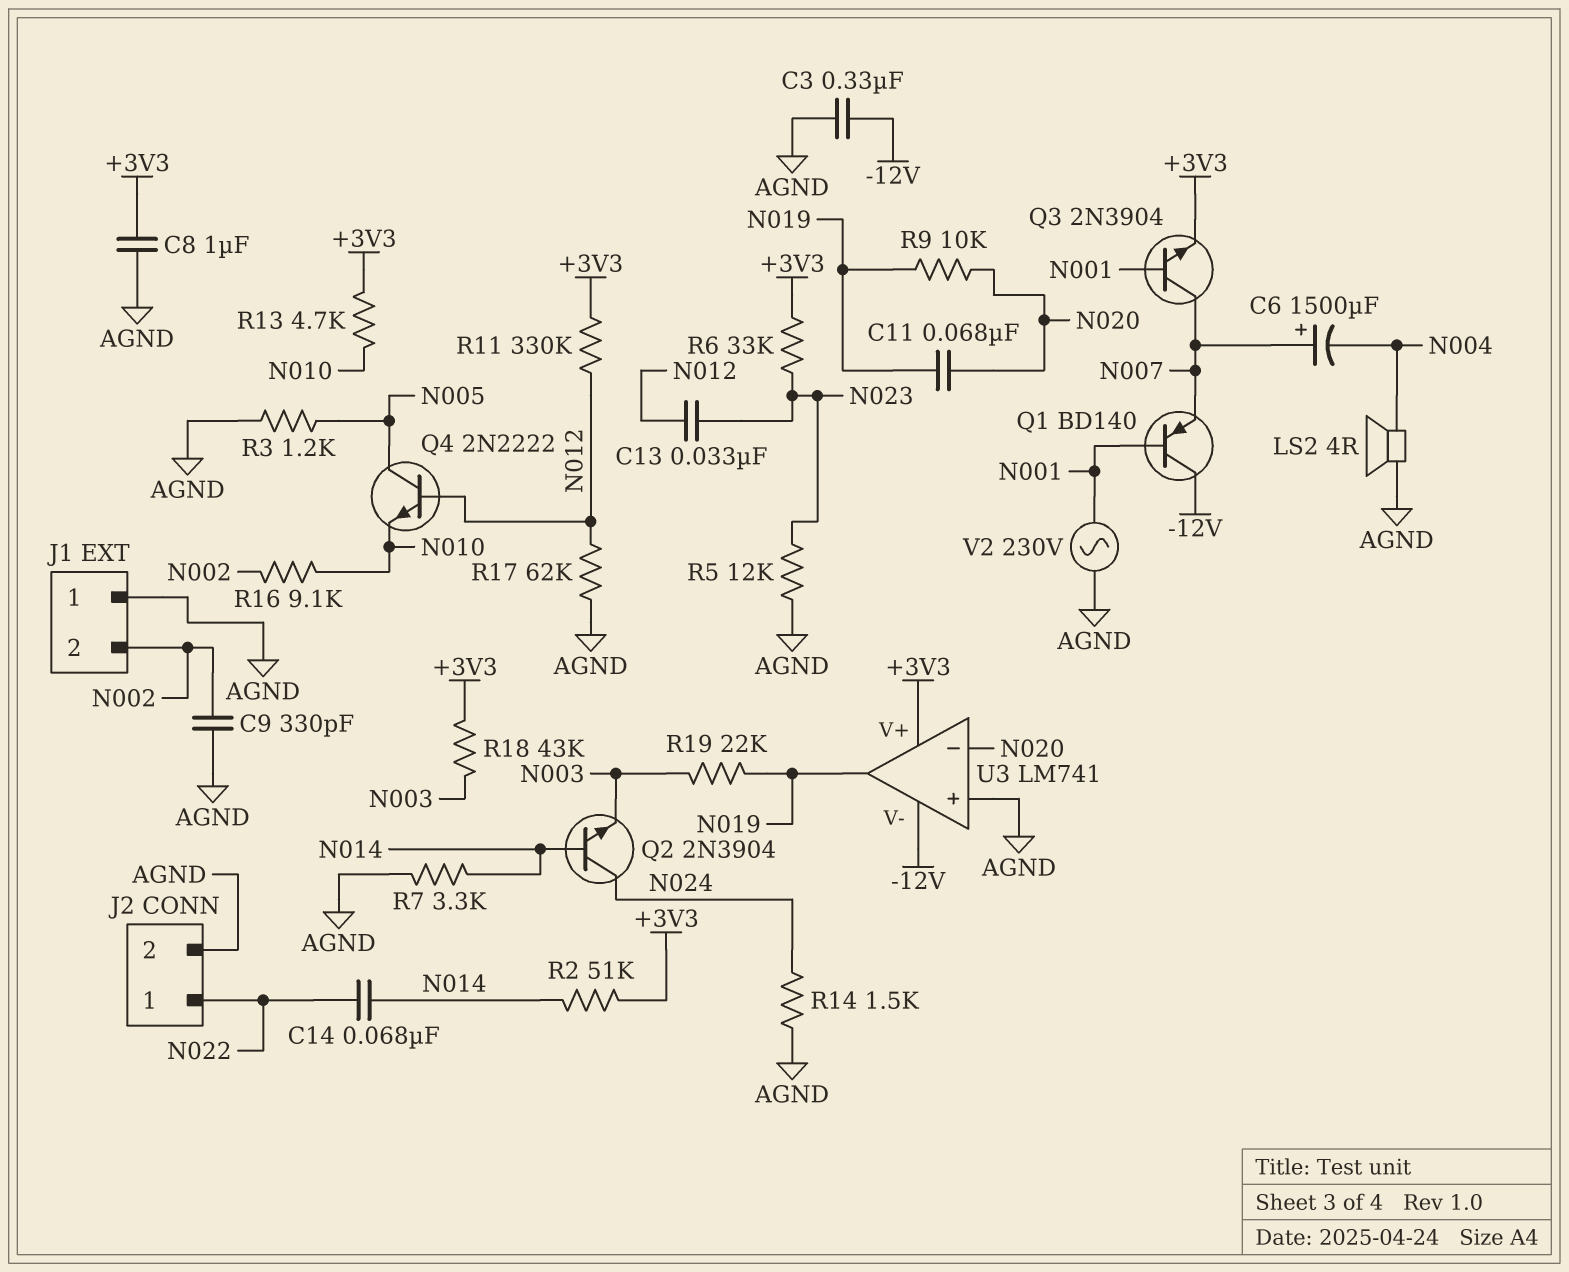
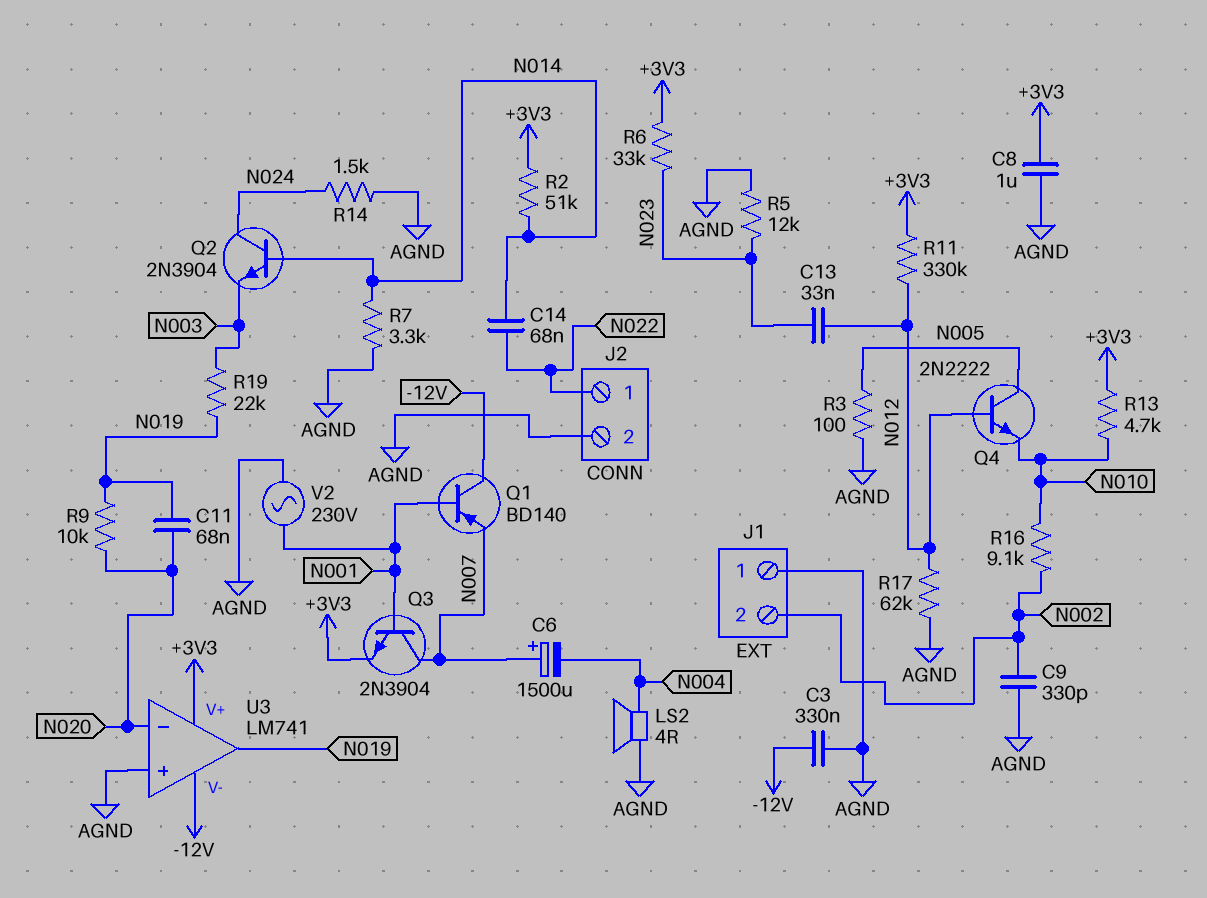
R3: 1.2k (AGND, N005) -> 100 (AGND, N005)
R18: 43k (+3V3, N003) -> none

